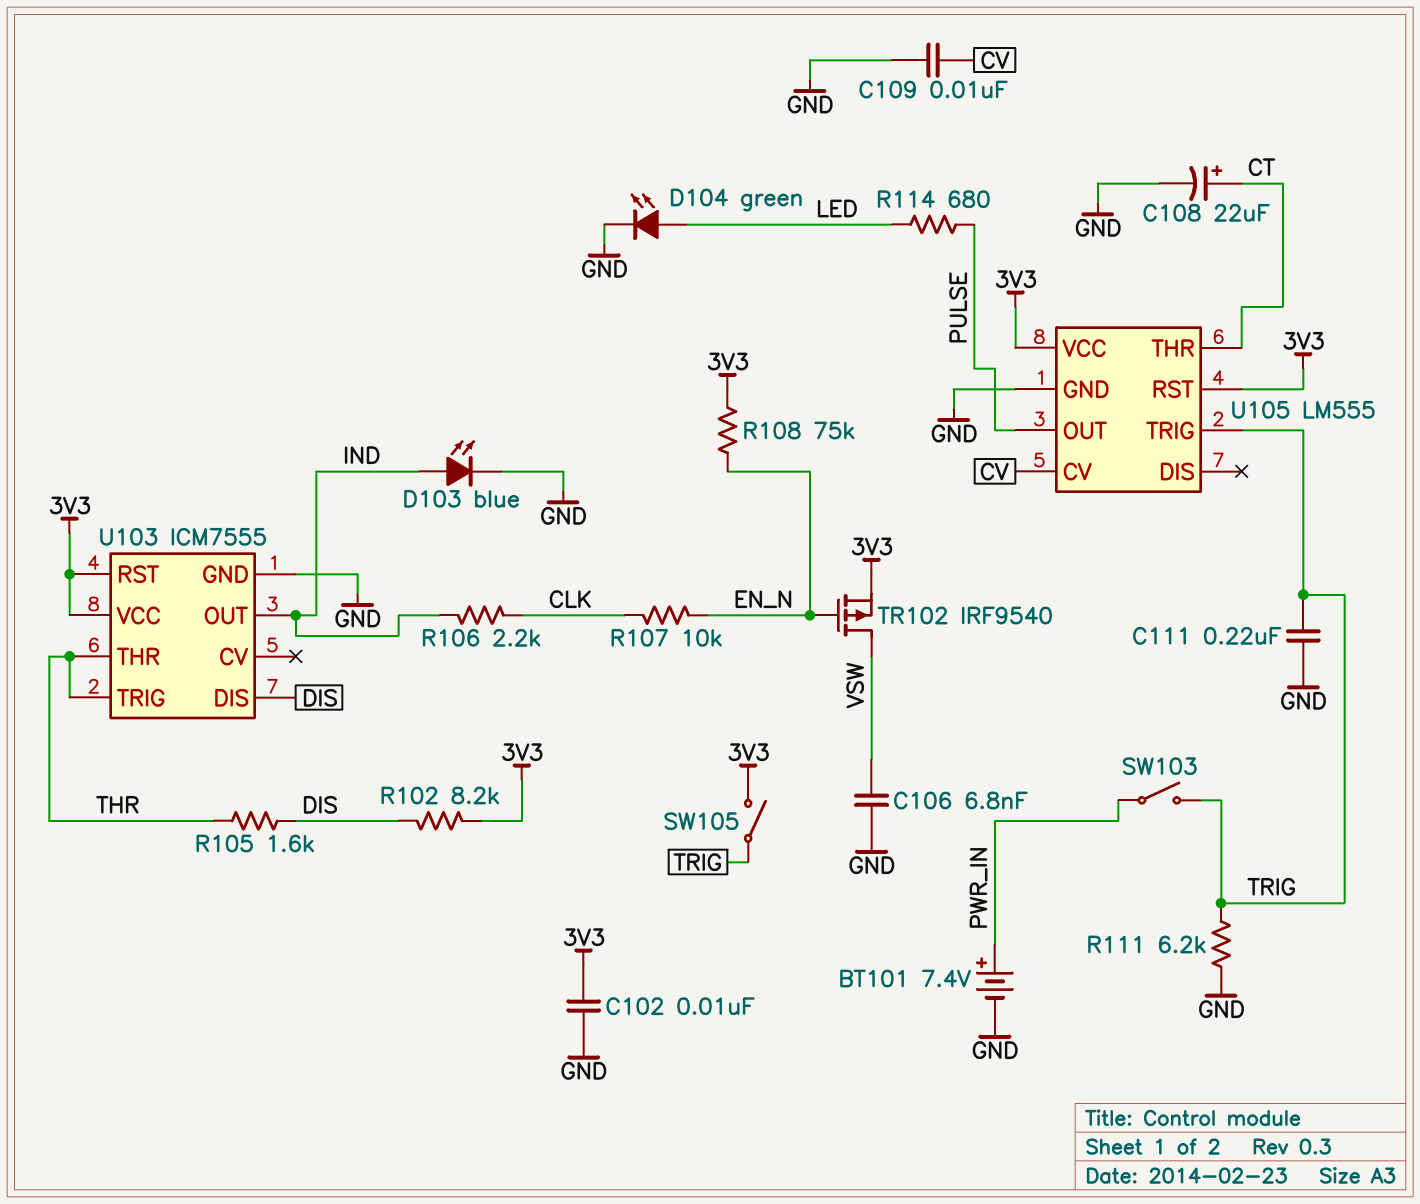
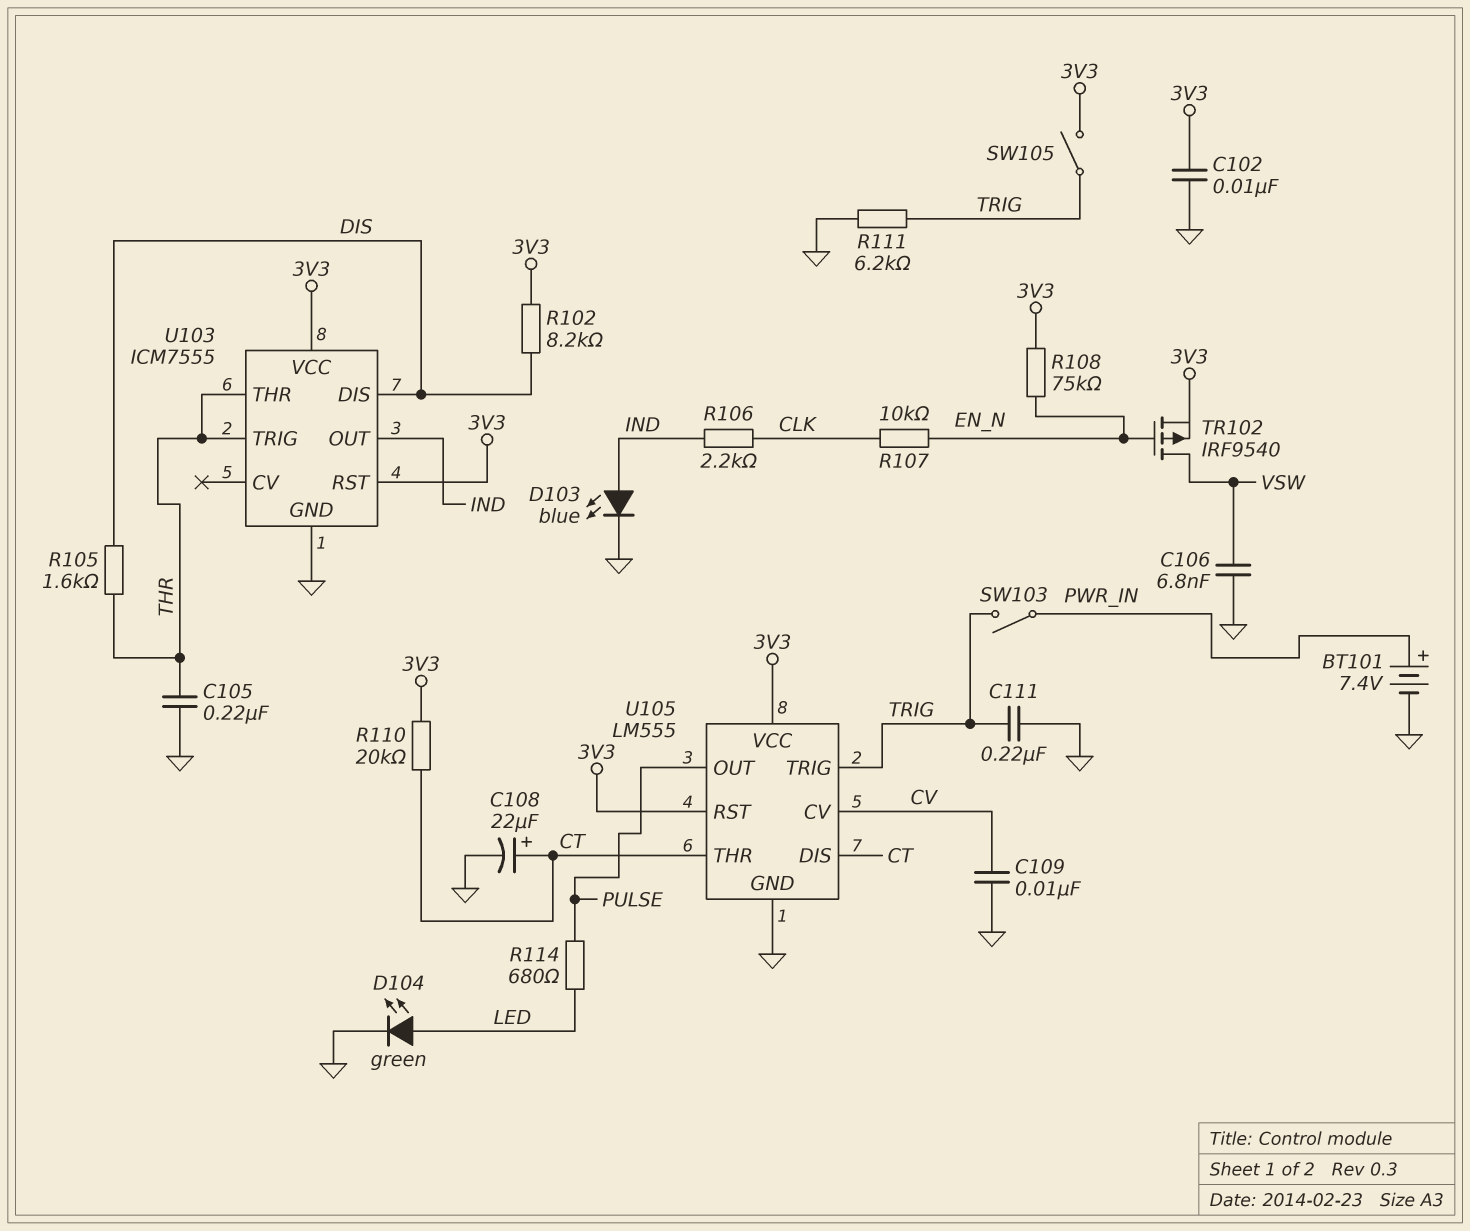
C105: none -> 220nF (GND, THR)
R110: none -> 20k (3V3, CT)
U105 pin DIS: none -> CT

